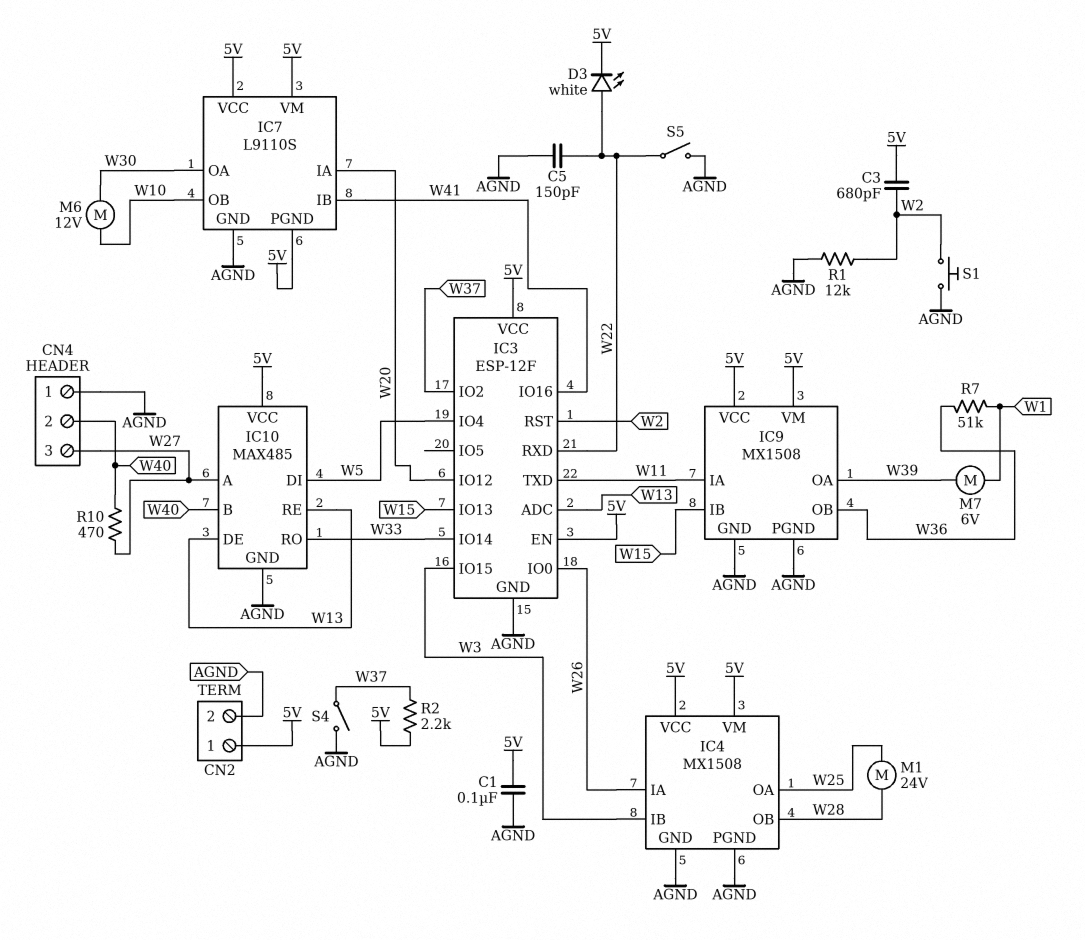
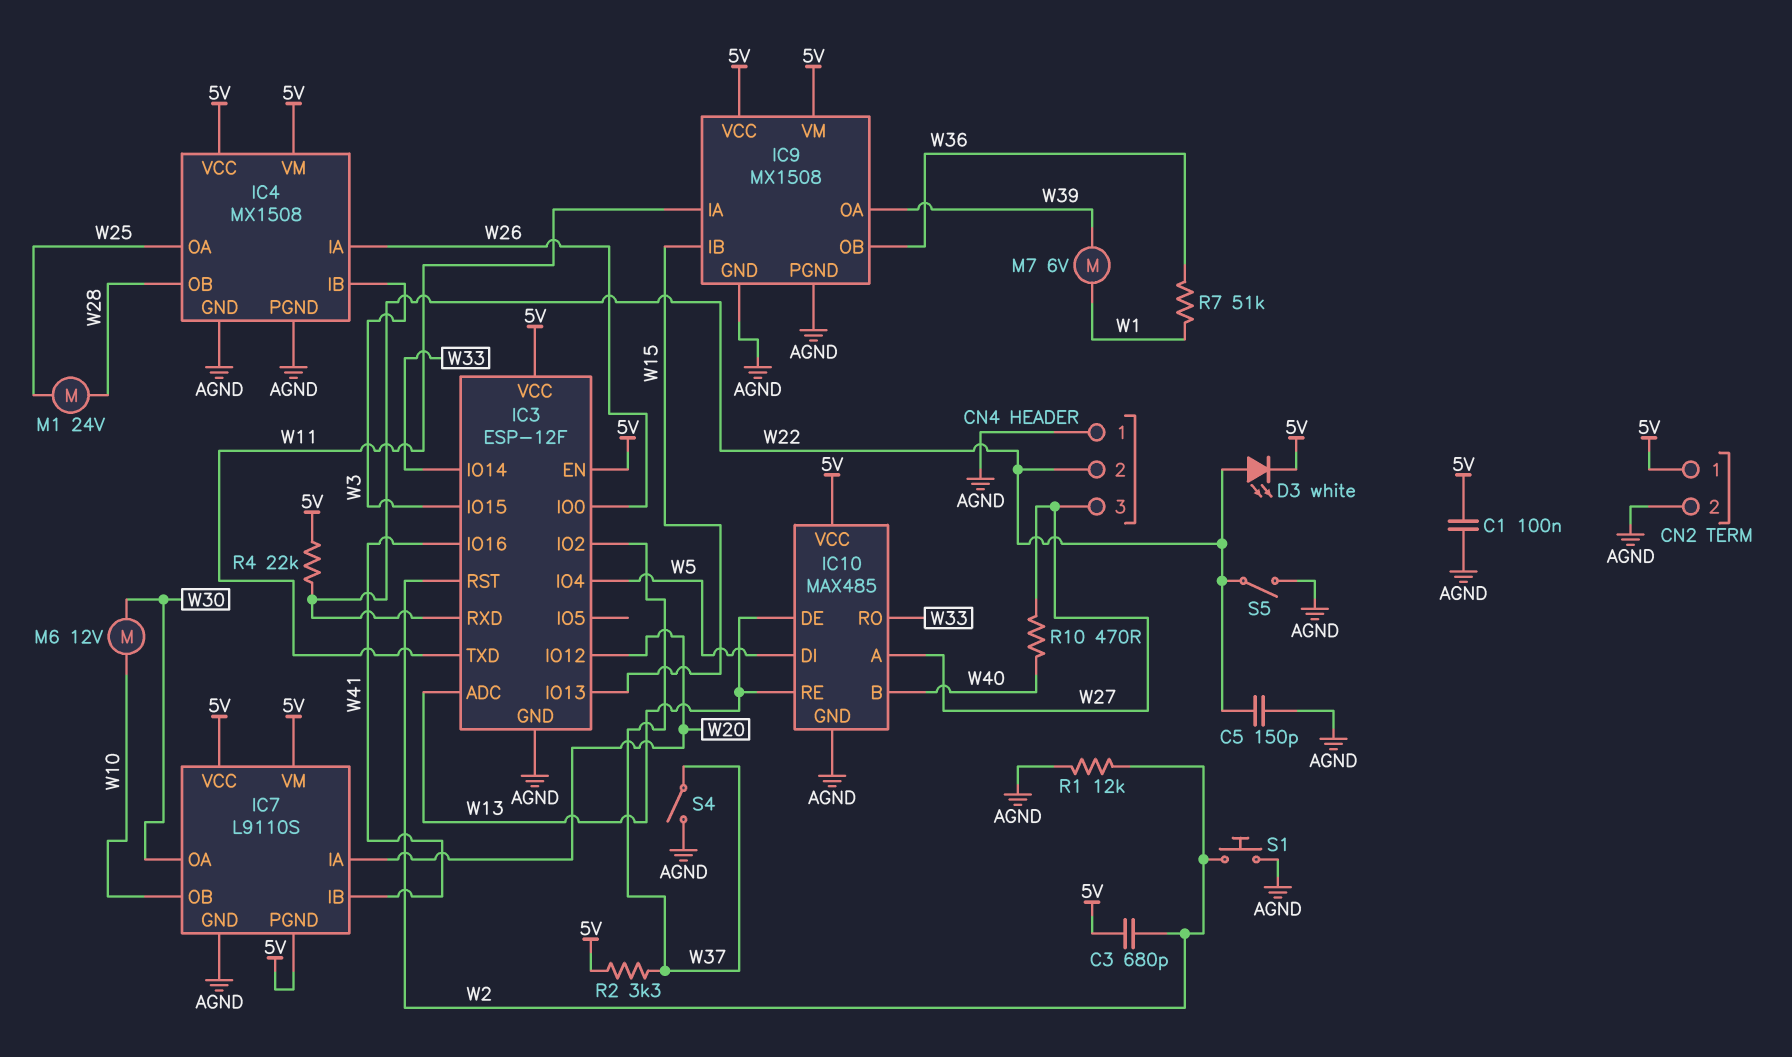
CN4 pin 2: W40 -> W22
R2: 2.2k (5V, W37) -> 3.3k (5V, W37)
R4: none -> 22k (5V, W22)

